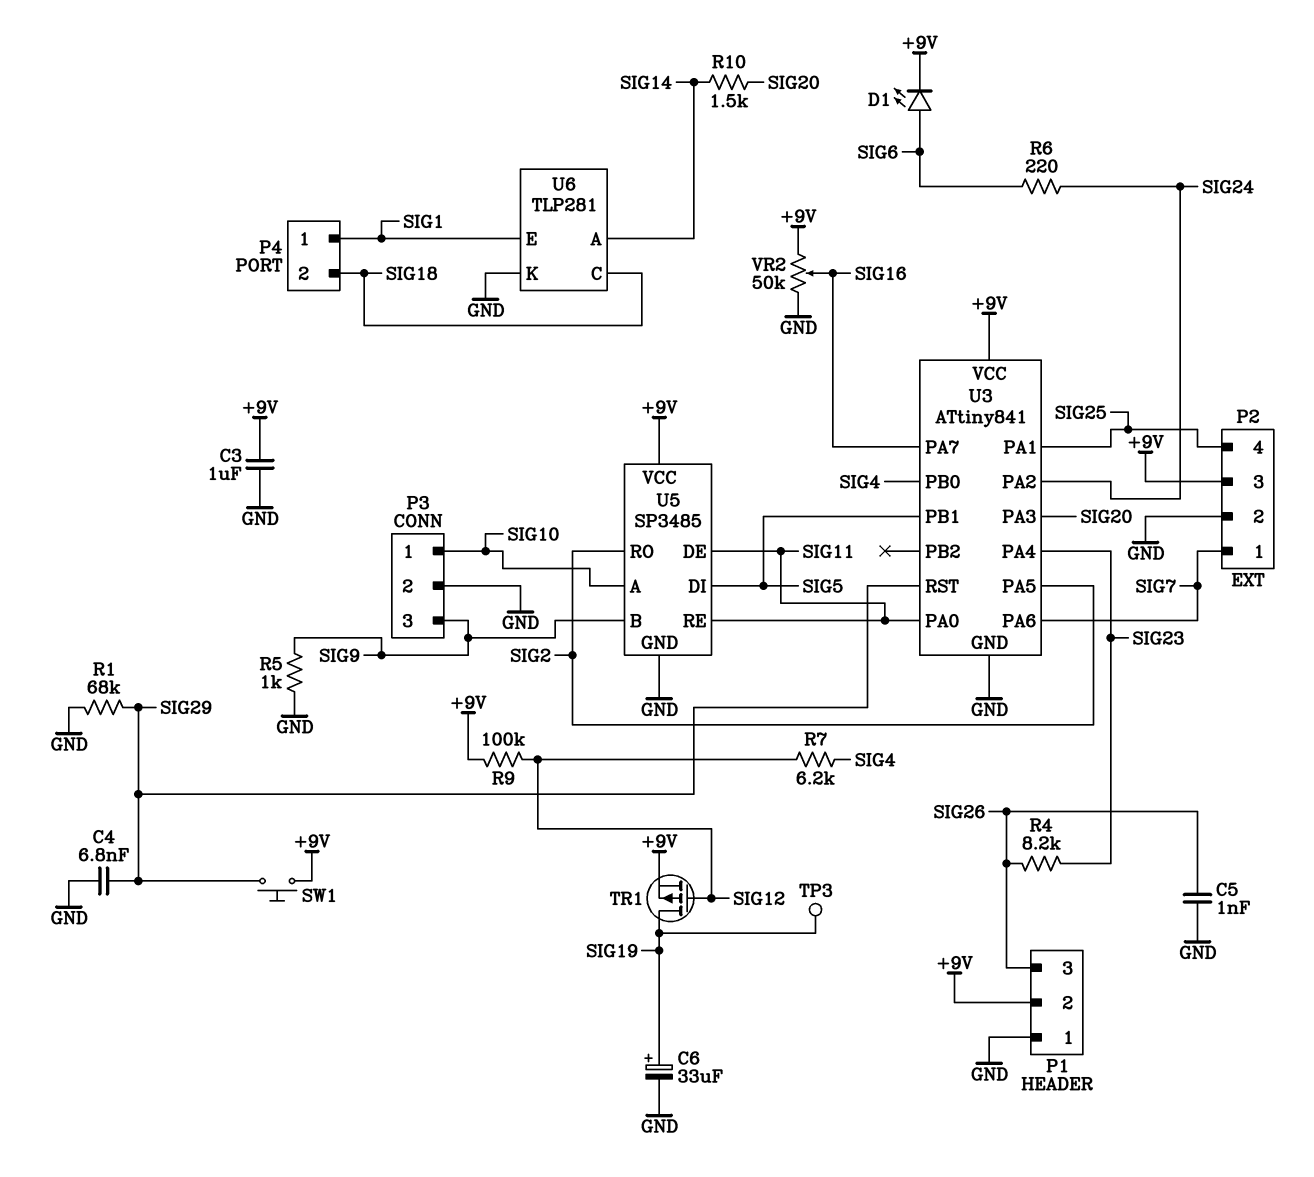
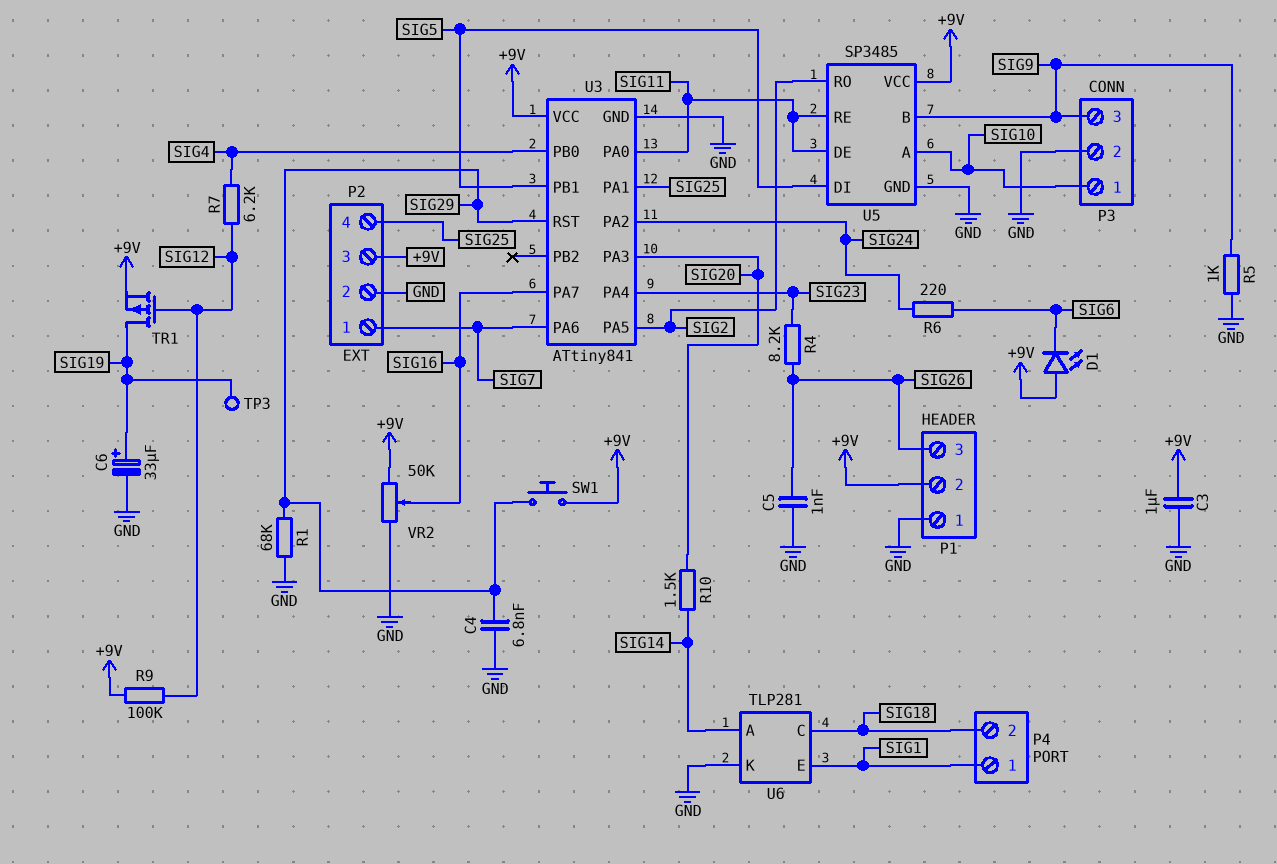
D1: LED (A SIG6, K +9V) -> LED (A +9V, K SIG6)

